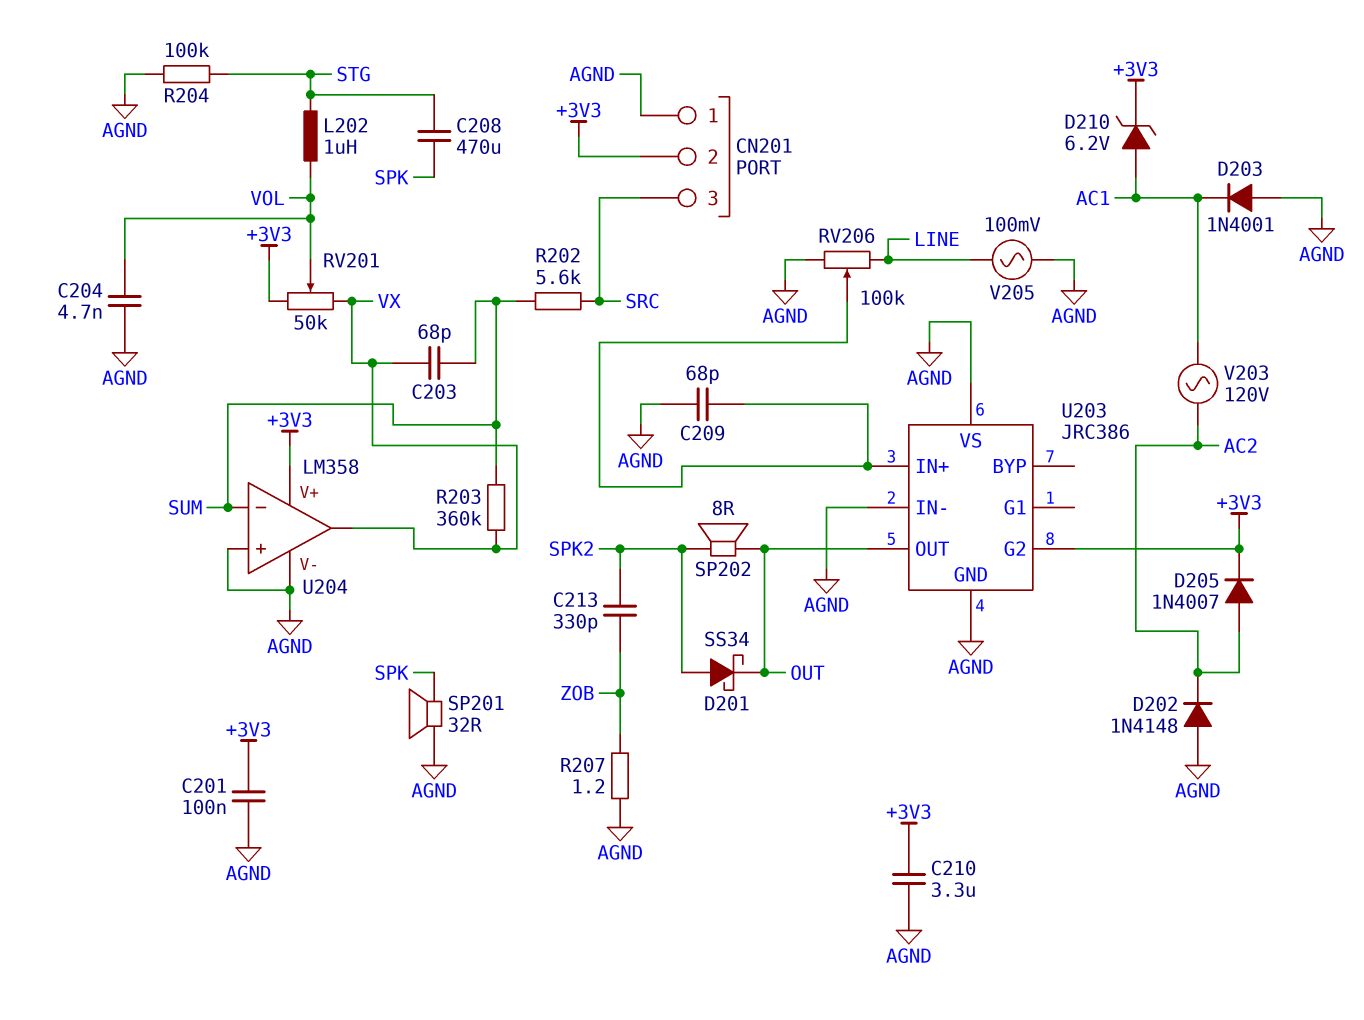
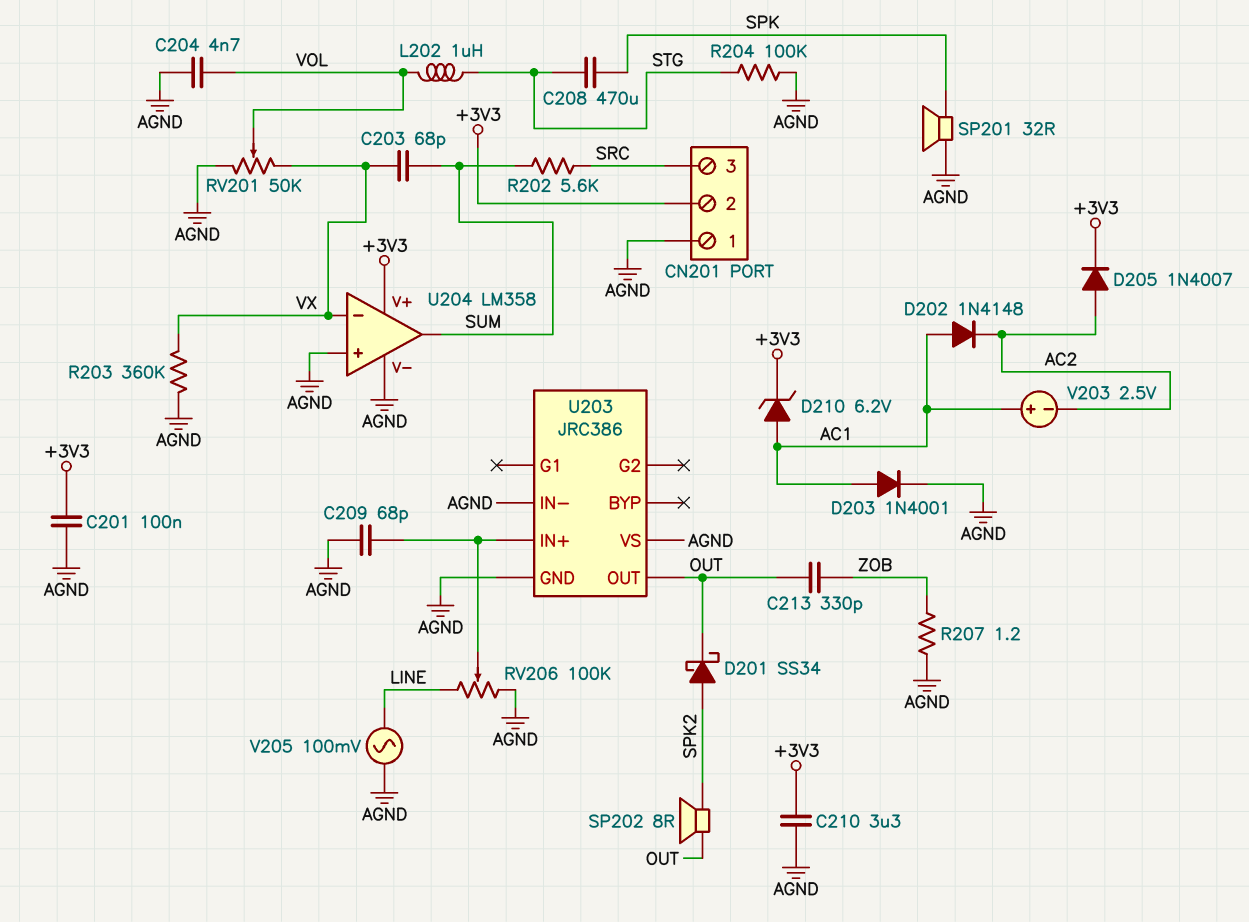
C213: 330pF (SPK2, ZOB) -> 330pF (OUT, ZOB)
D202: diode 1N4148 (A AGND, K AC2) -> diode 1N4148 (A AC1, K AC2)
D203: diode 1N4001 (A AGND, K AC1) -> diode 1N4001 (A AC1, K AGND)
R203: 360k (SUM, VX) -> 360k (AGND, VX)
RV201: 50k (+3V3, VX, wiper VOL) -> 50k (AGND, VX, wiper VOL)
U203 pin G2: +3V3 -> none
U204 pin in-: SUM -> VX
U204 pin out: VX -> SUM
V203: AC 120V (AC1, AC2) -> 2.5V (plus AC1, minus AC2)

